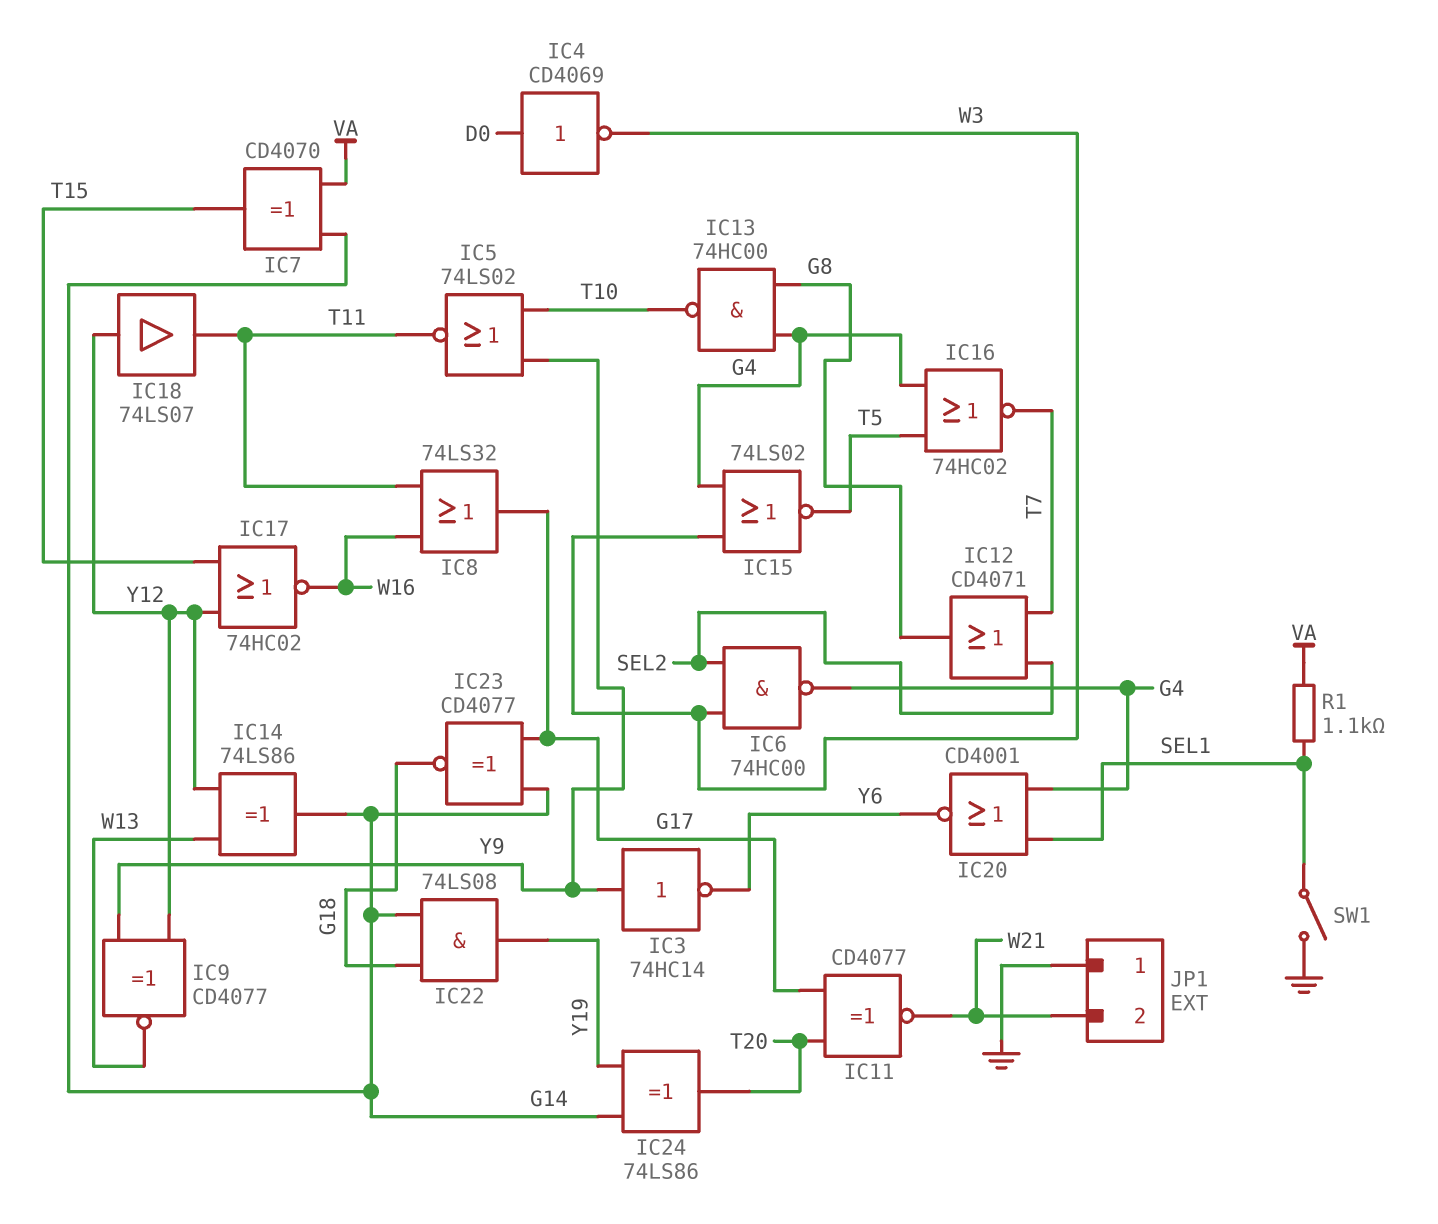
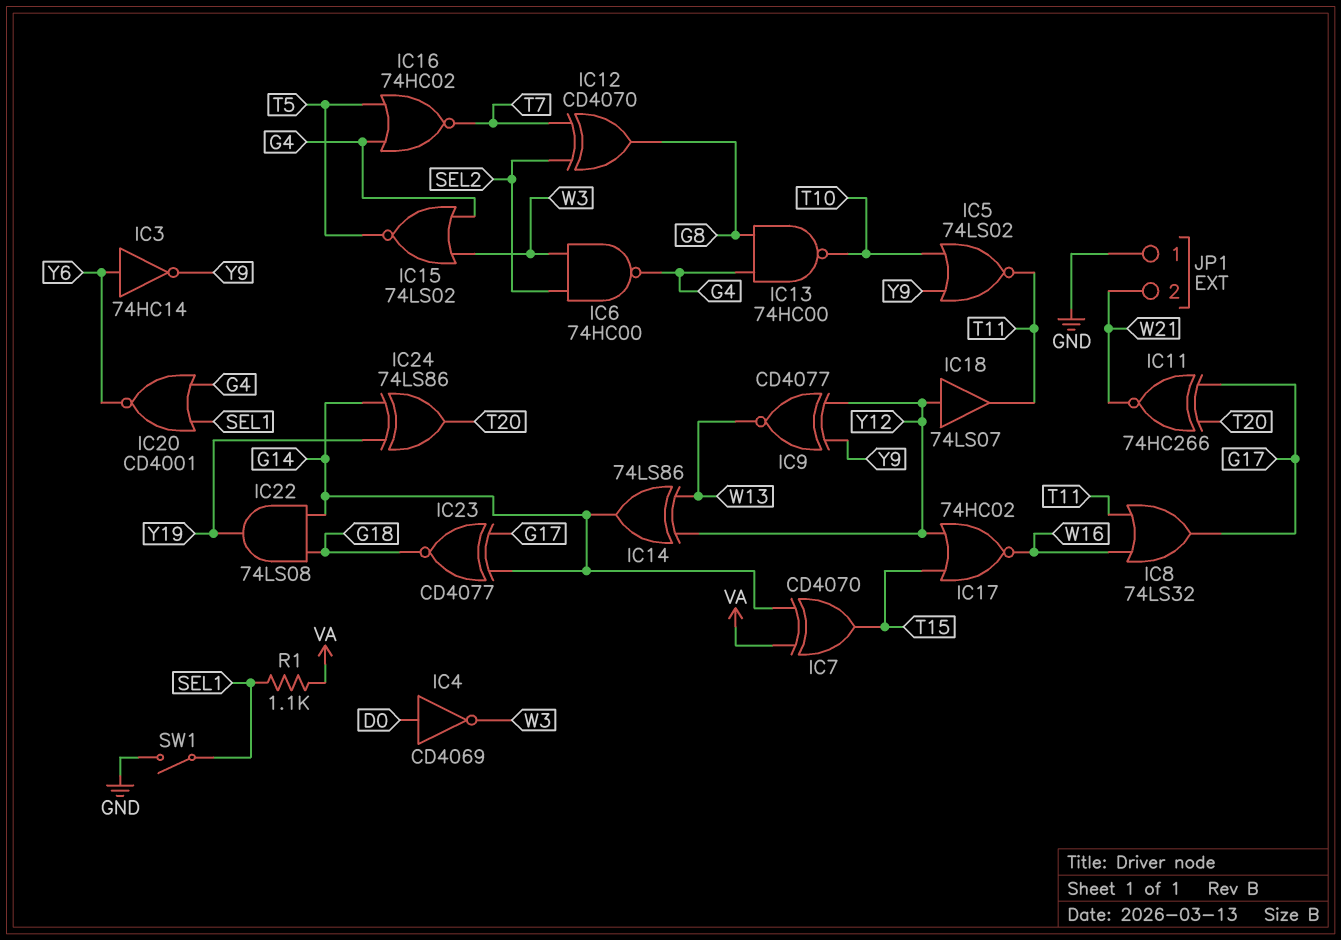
IC3: NOT 74HC14 (in Y9, out Y6) -> NOT 74HC14 (in Y6, out Y9)
IC11: XNOR CD4077 (in G17, in T20, out W21) -> XNOR 74HC266 (in G17, in T20, out W21)
IC12: OR CD4071 (in SEL2, in T7, out G8) -> XOR CD4070 (in SEL2, in T7, out G8)

